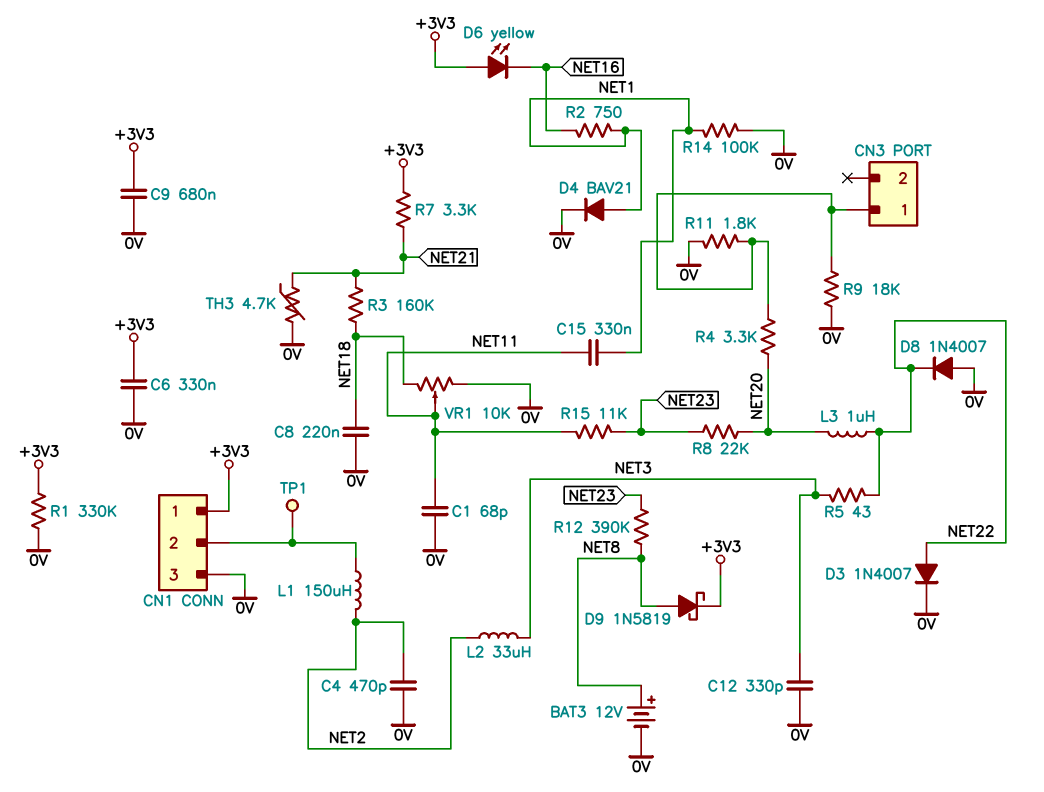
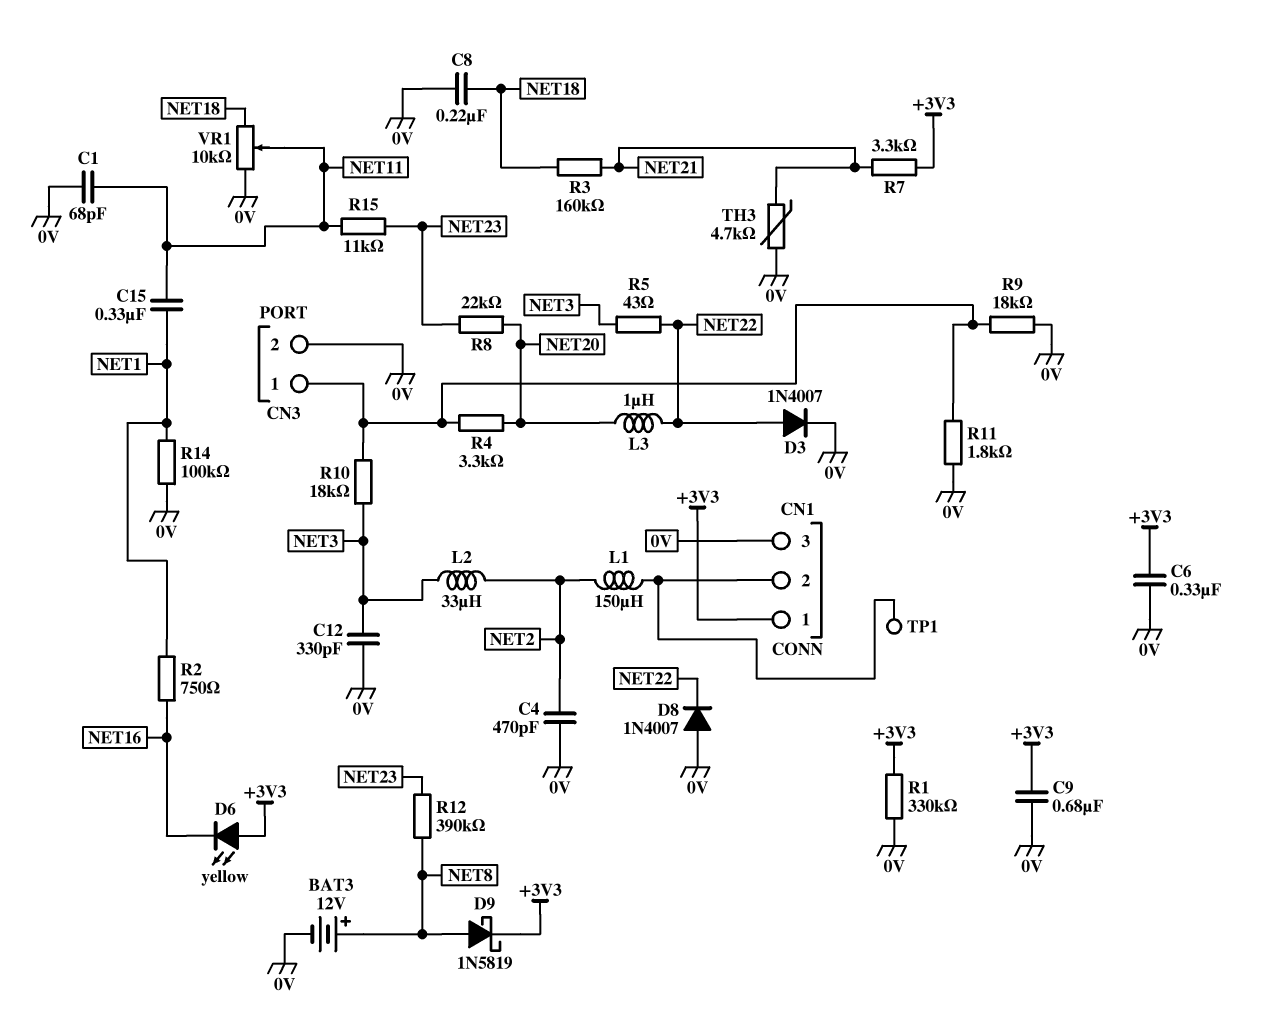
CN3 pin 2: none -> 0V
D4: diode BAV21 (A NET1, K 0V) -> none
R10: none -> 18k (CN3/1, NET3)

